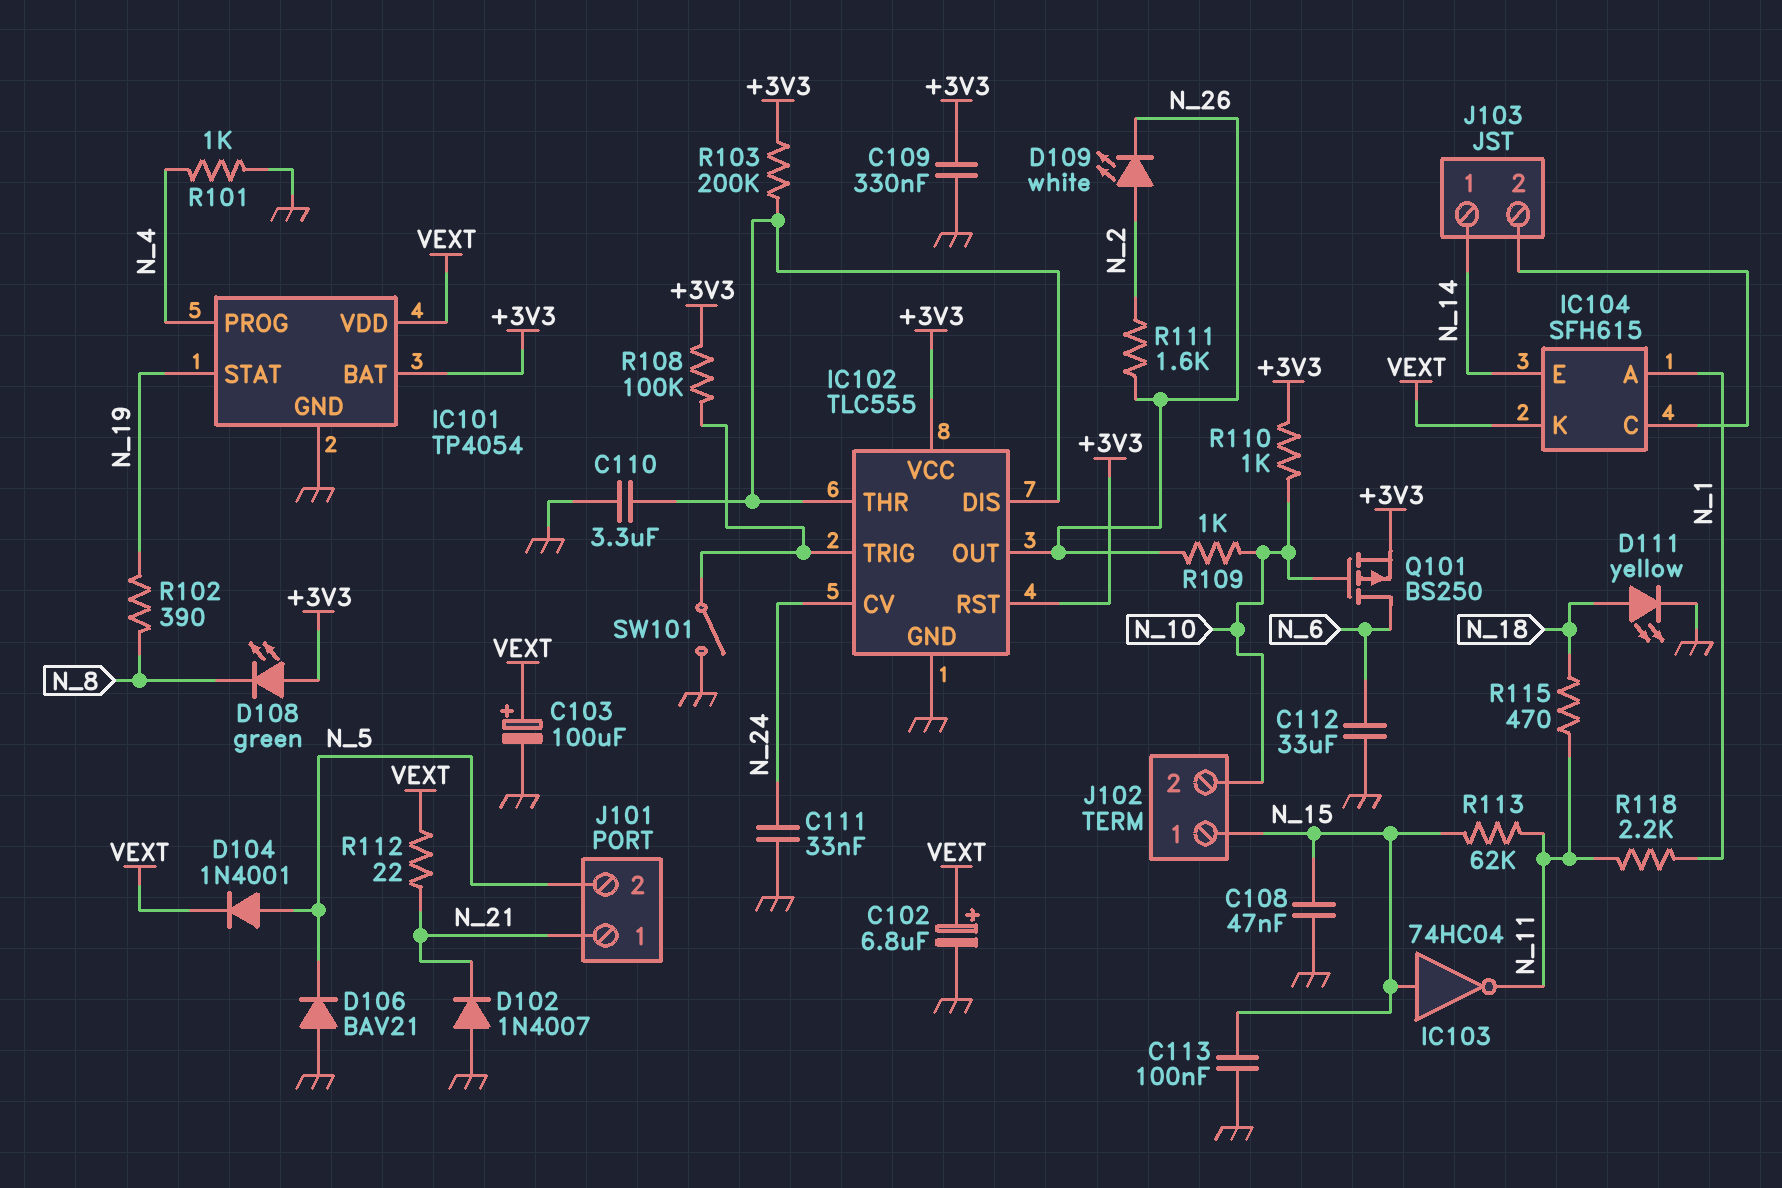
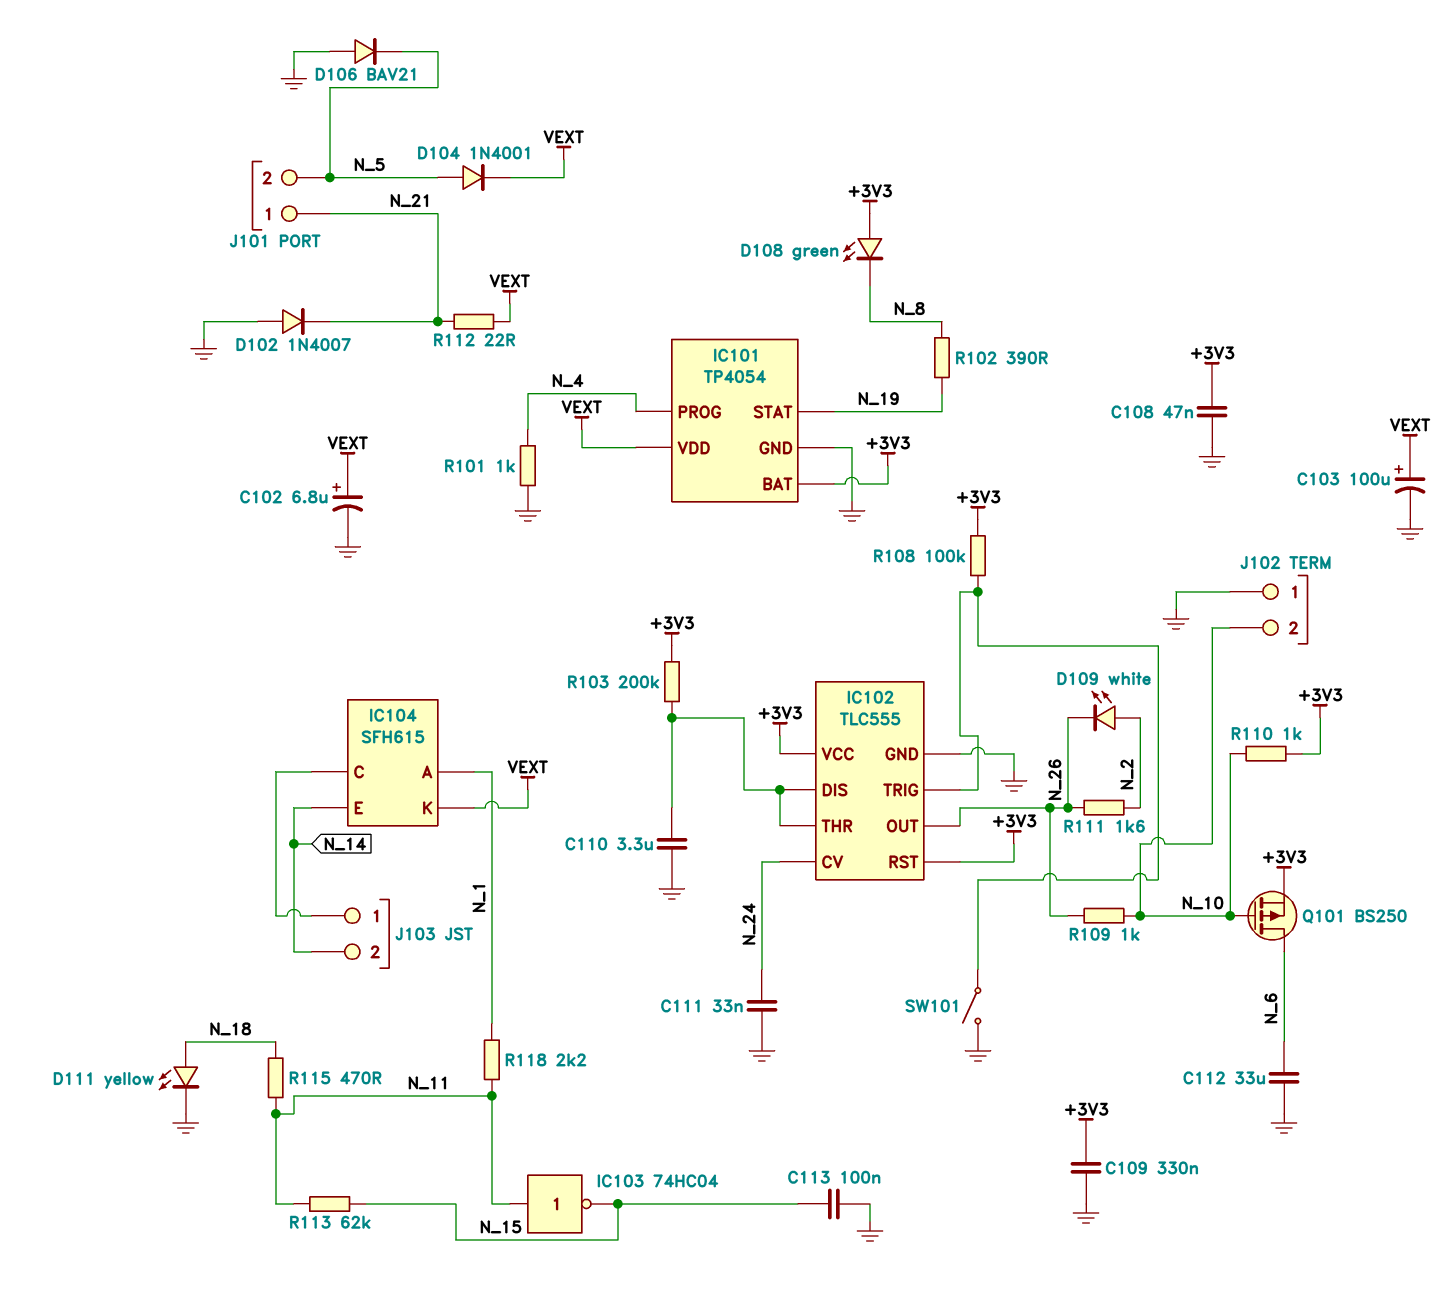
C108: 47nF (GND, N_15) -> 47nF (+3V3, GND)
IC103: NOT 74HC04 (in N_15, out N_11) -> NOT 74HC04 (in N_11, out N_15)
J102 pin 1: N_15 -> GND
J103 pin 1: N_14 -> IC104/C
J103 pin 2: IC104/C -> N_14

